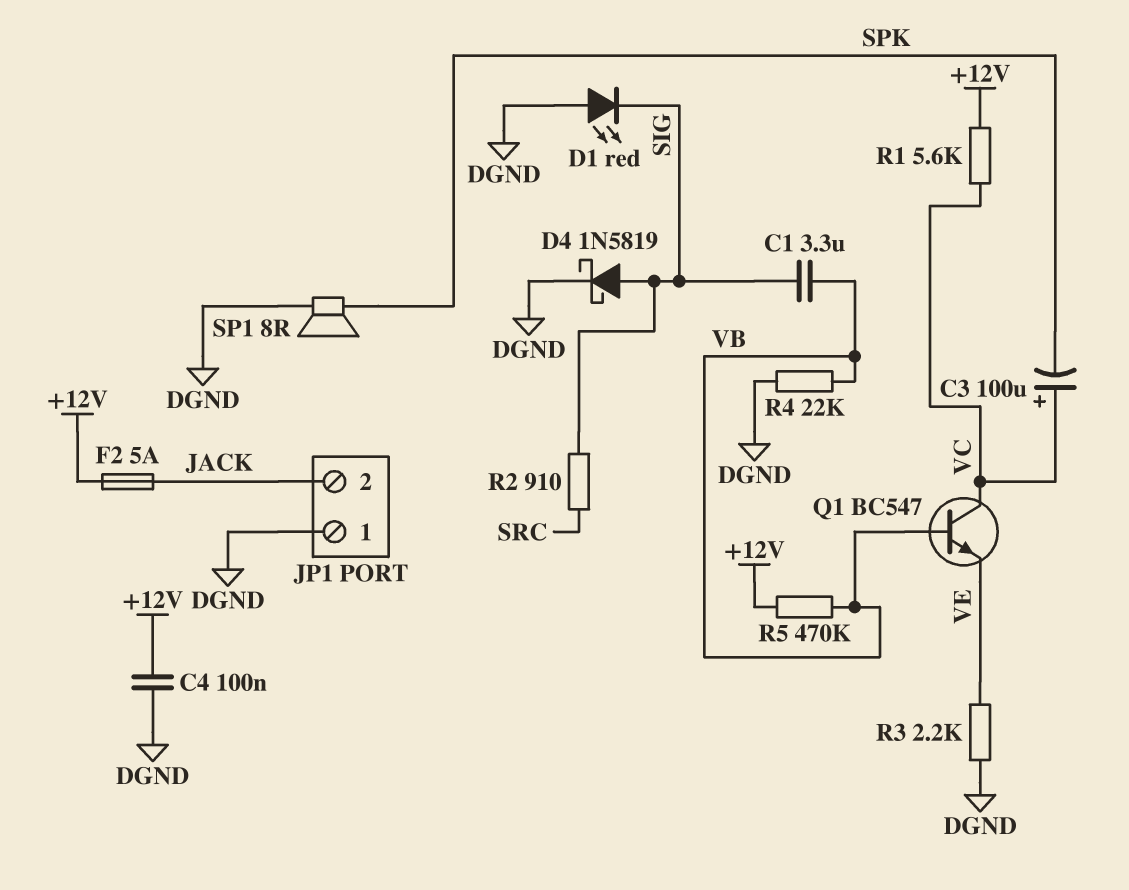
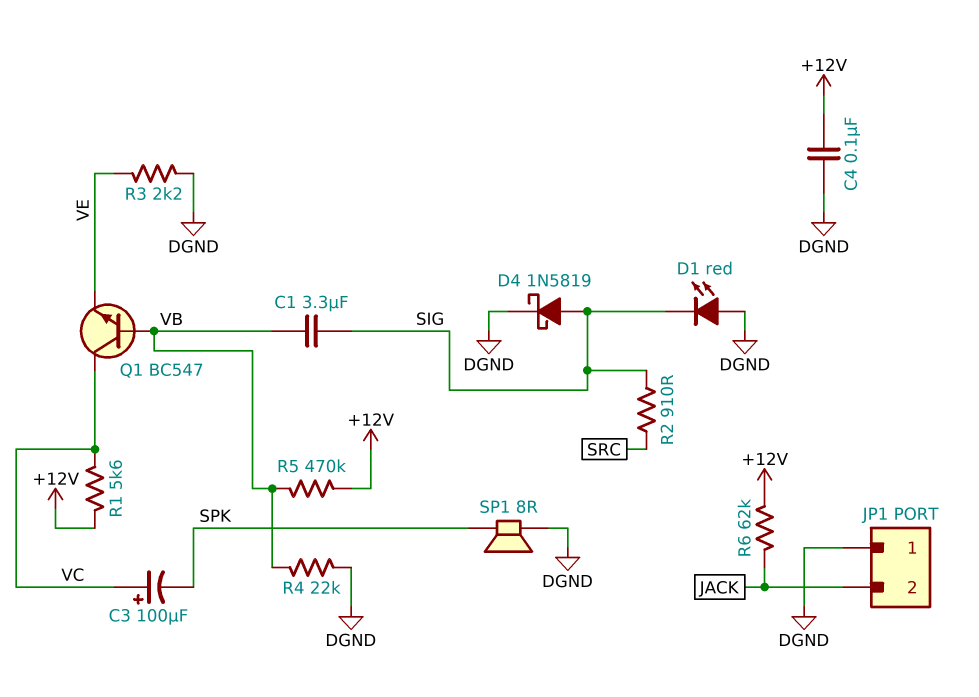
F2: 5A (+12V, JACK) -> none
R6: none -> 62k (+12V, JACK)

